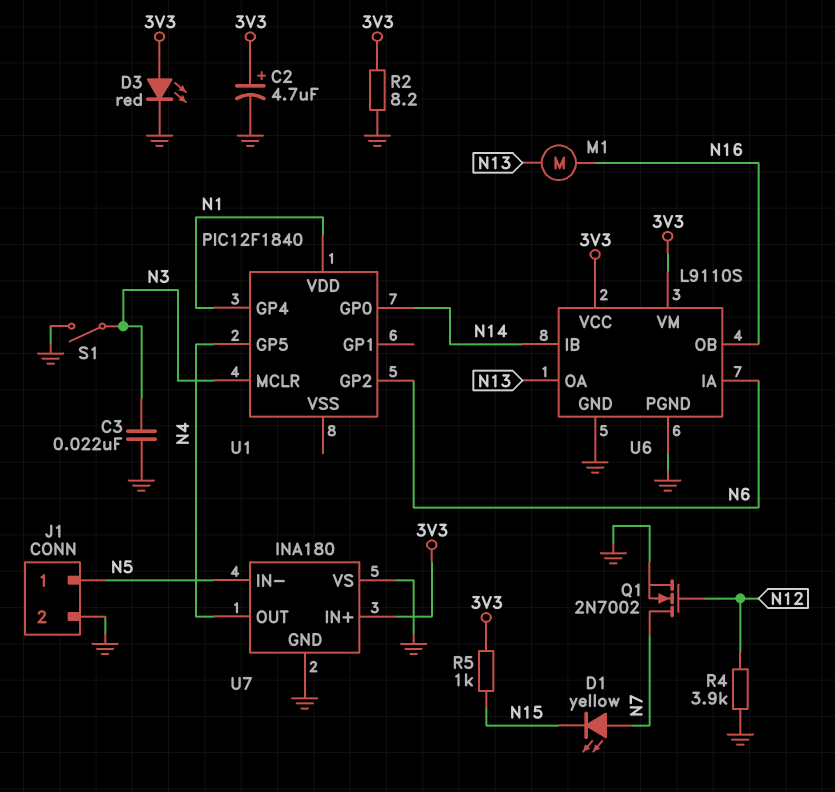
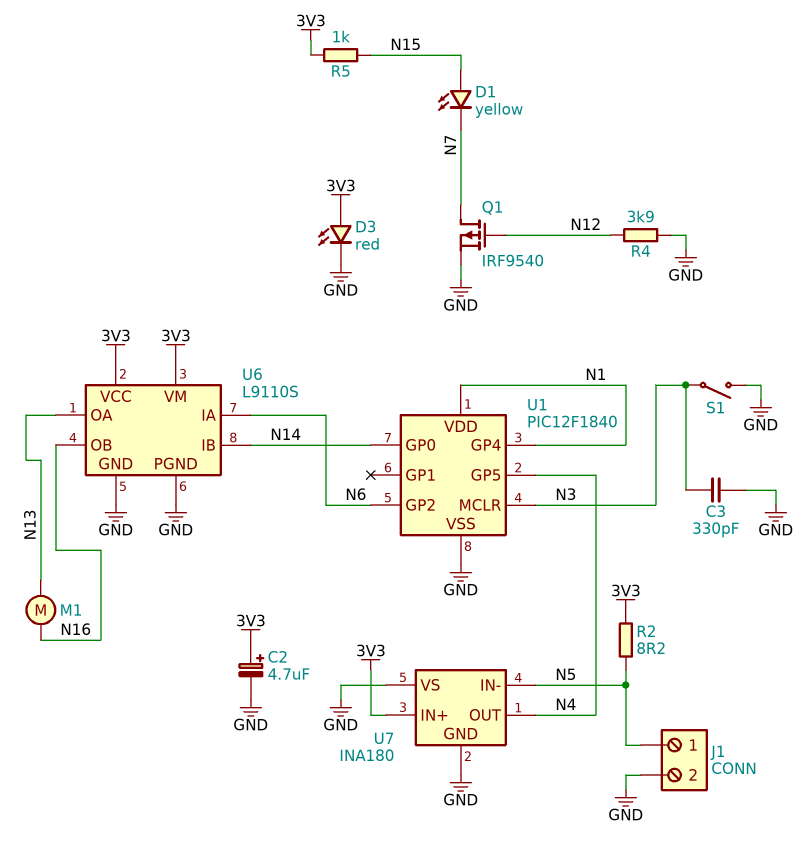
C3: 22nF (GND, N3) -> 330pF (GND, N3)
D1: LED yellow (A N7, K N15) -> LED yellow (A N15, K N7)
Q1: NMOS 2N7002 (G N12, D N7, S GND) -> PMOS IRF9540 (G N12, D N7, S GND)
R2: 8.2 (3V3, GND) -> 8.2 (3V3, N5)
U1 pin VSS: none -> GND

